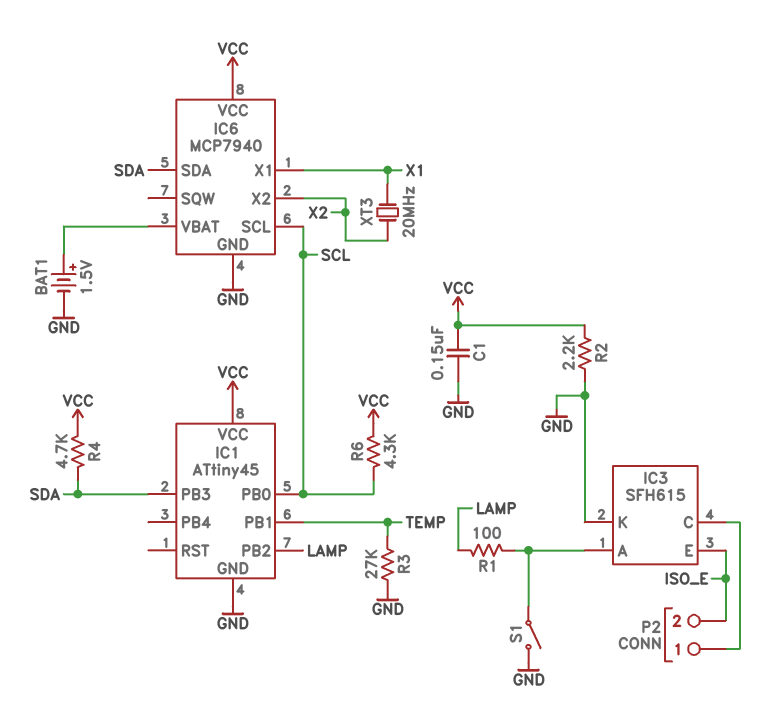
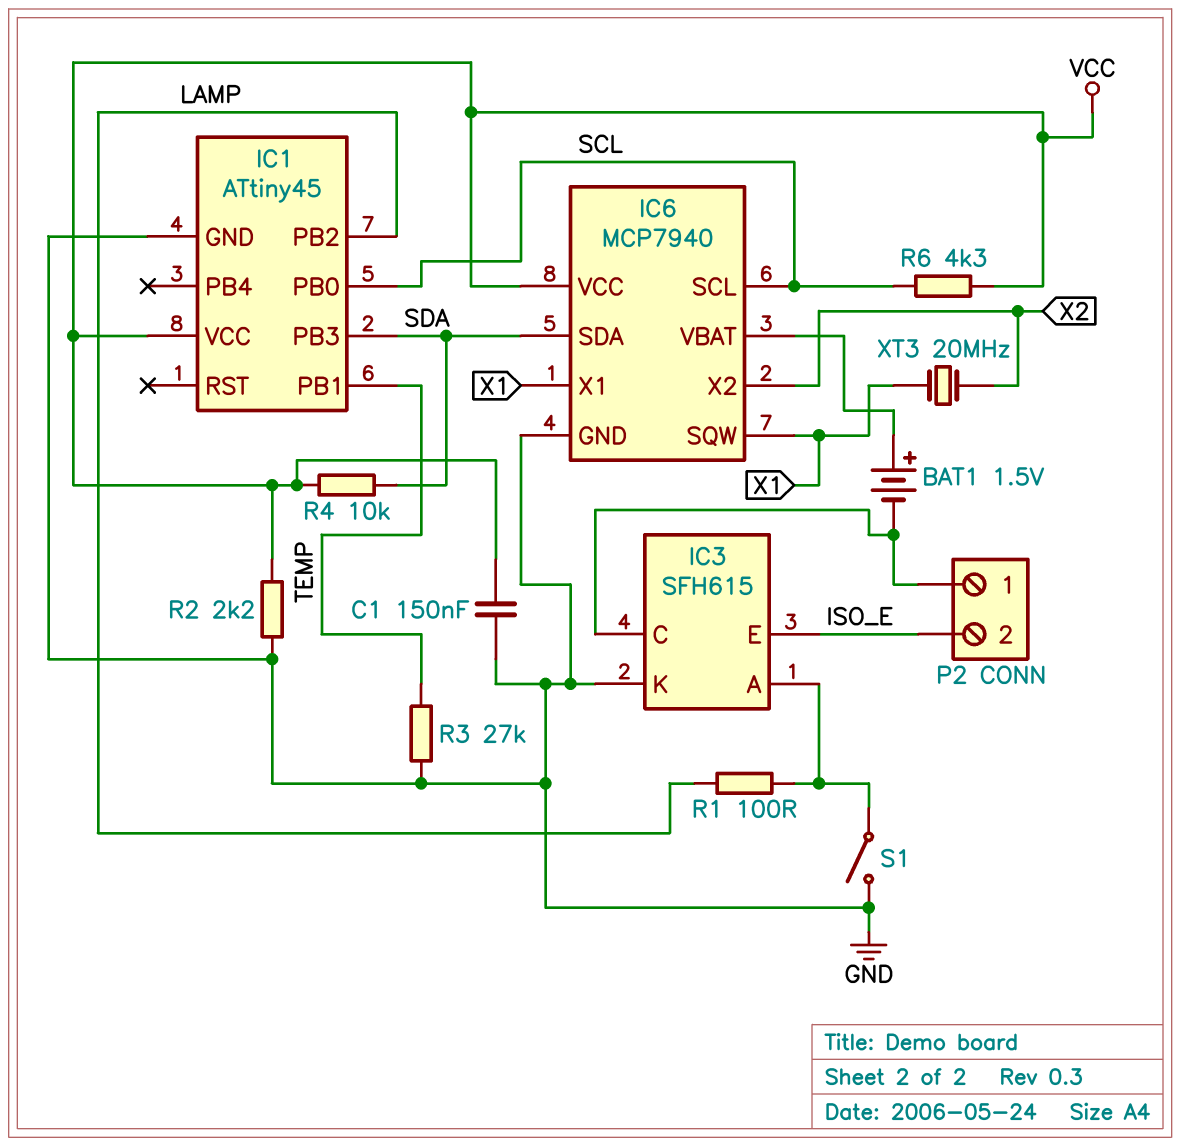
BAT1: 1.5V (plus IC6/VBAT, minus GND) -> 1.5V (plus IC6/VBAT, minus IC3/C)
IC6 pin SQW: none -> X1
R4: 4.7k (SDA, VCC) -> 10k (SDA, VCC)

